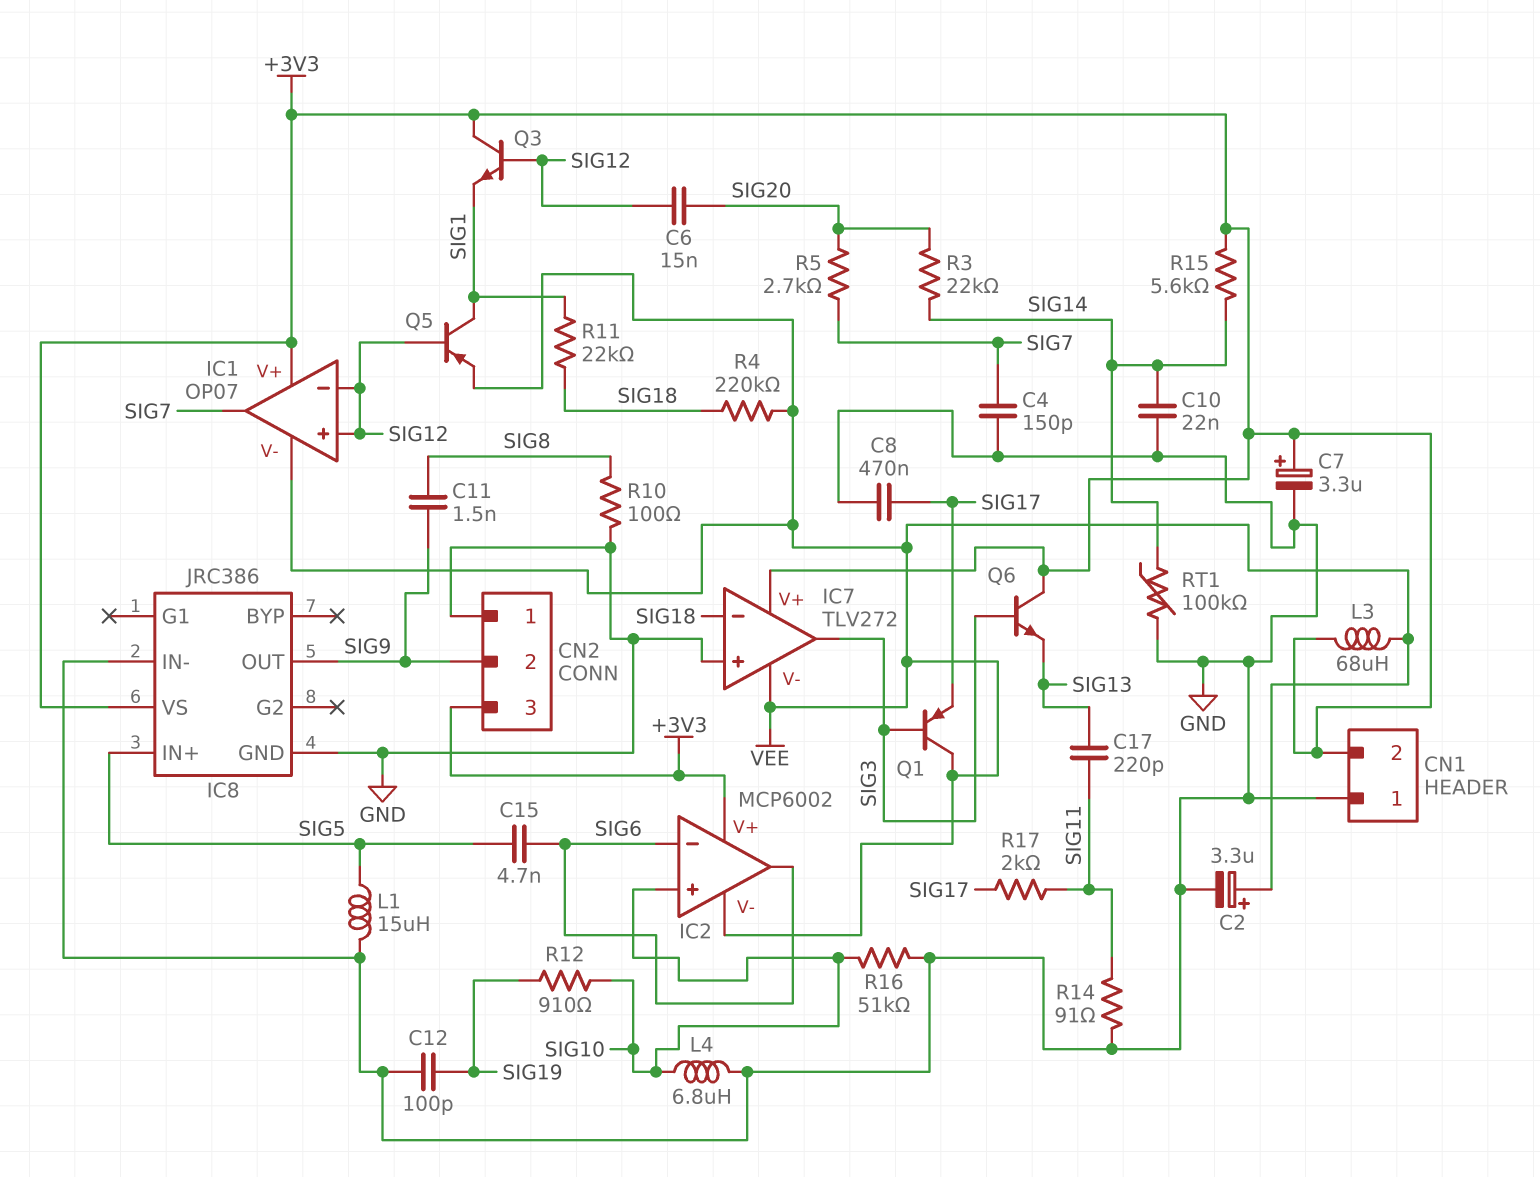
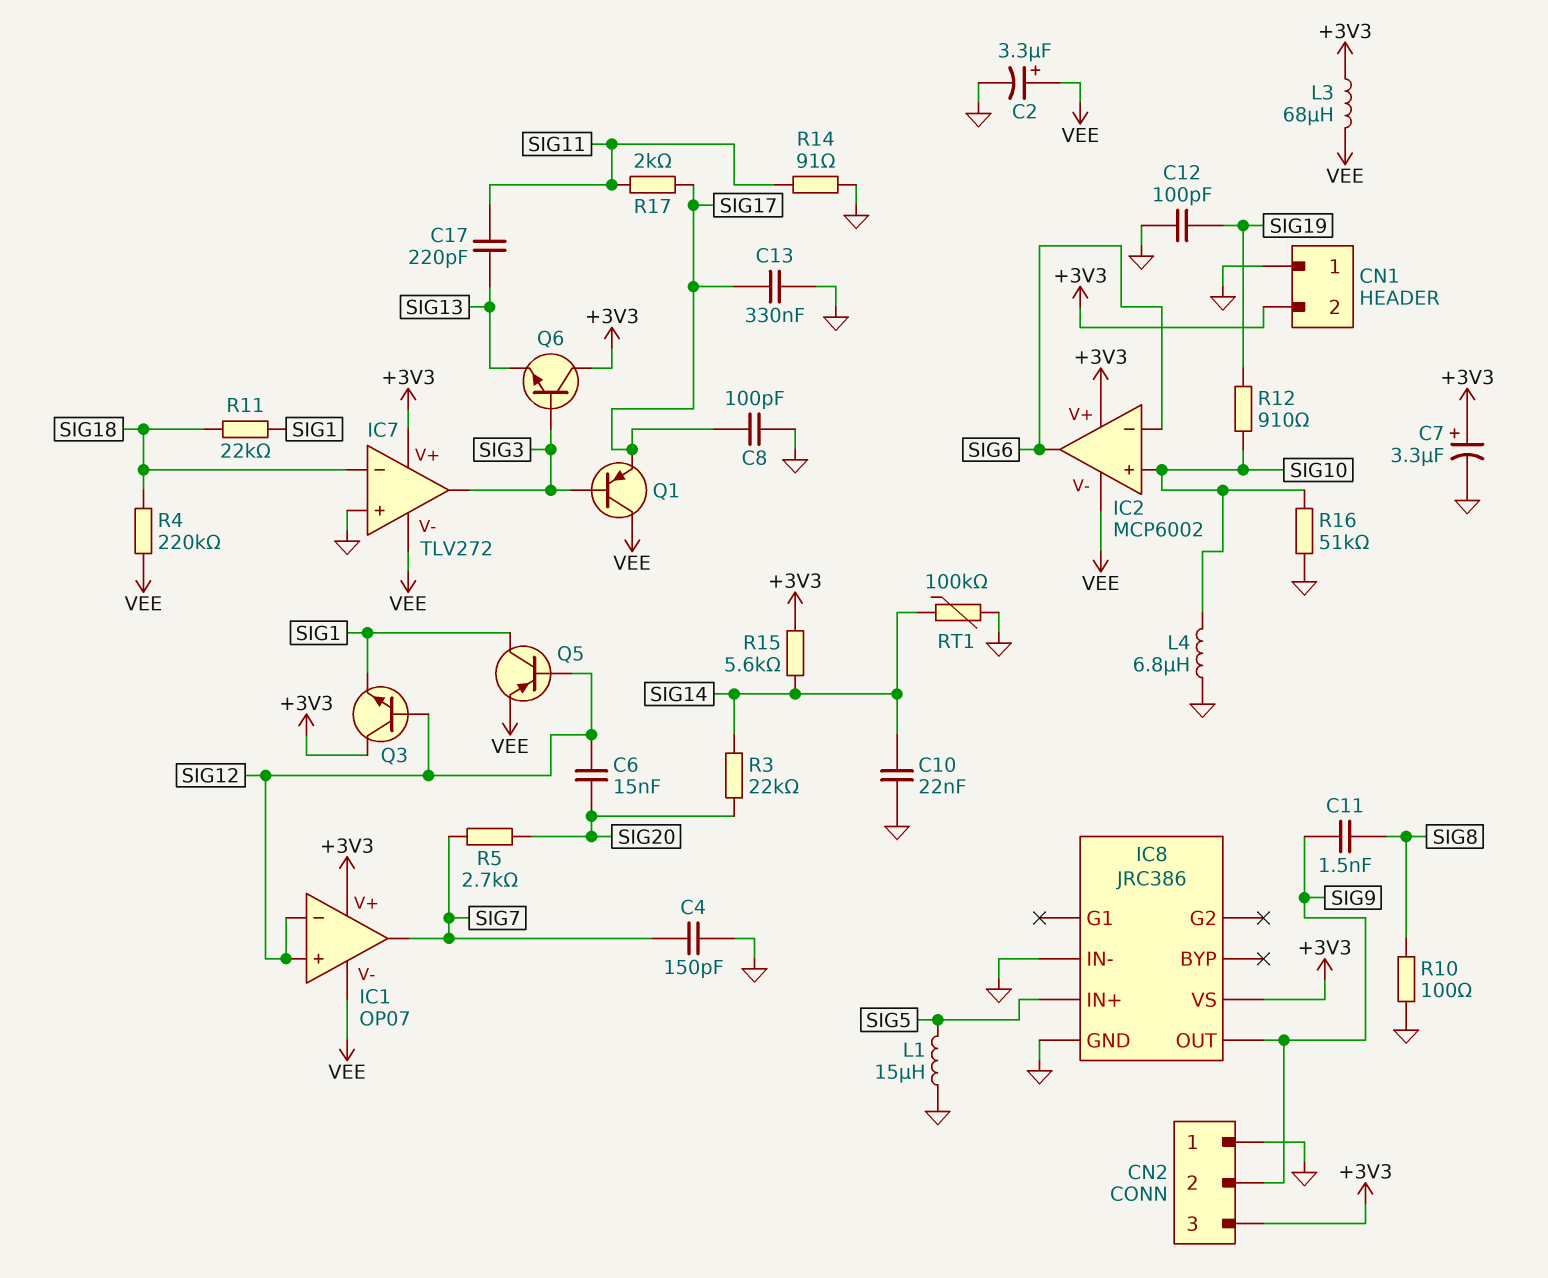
C8: 470nF (GND, SIG17) -> 100pF (GND, SIG17)
C13: none -> 330nF (GND, SIG17)
C15: 4.7nF (SIG5, SIG6) -> none

